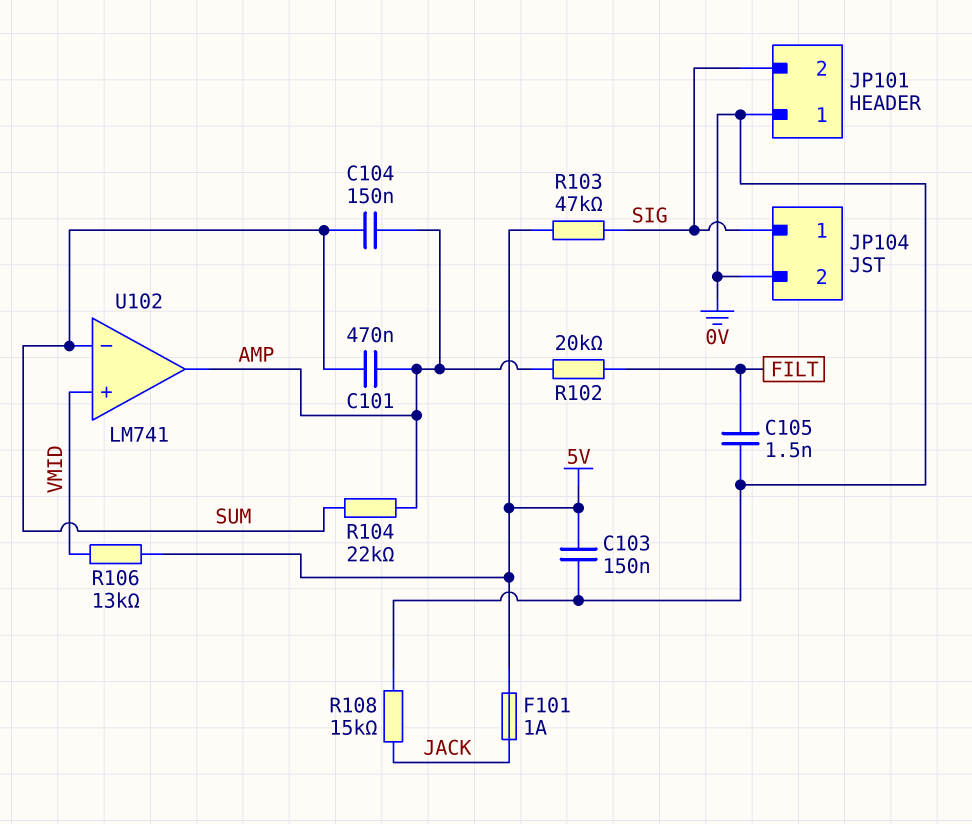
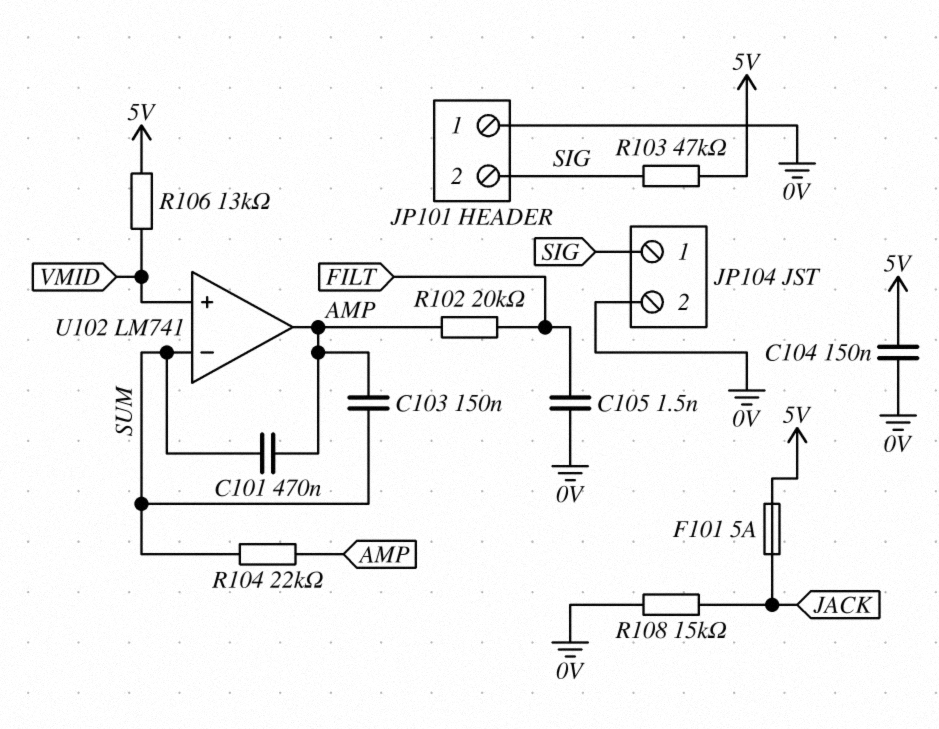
C103: 150nF (0V, 5V) -> 150nF (AMP, SUM)
C104: 150nF (AMP, SUM) -> 150nF (0V, 5V)
F101: 1A (5V, JACK) -> 5A (5V, JACK)

